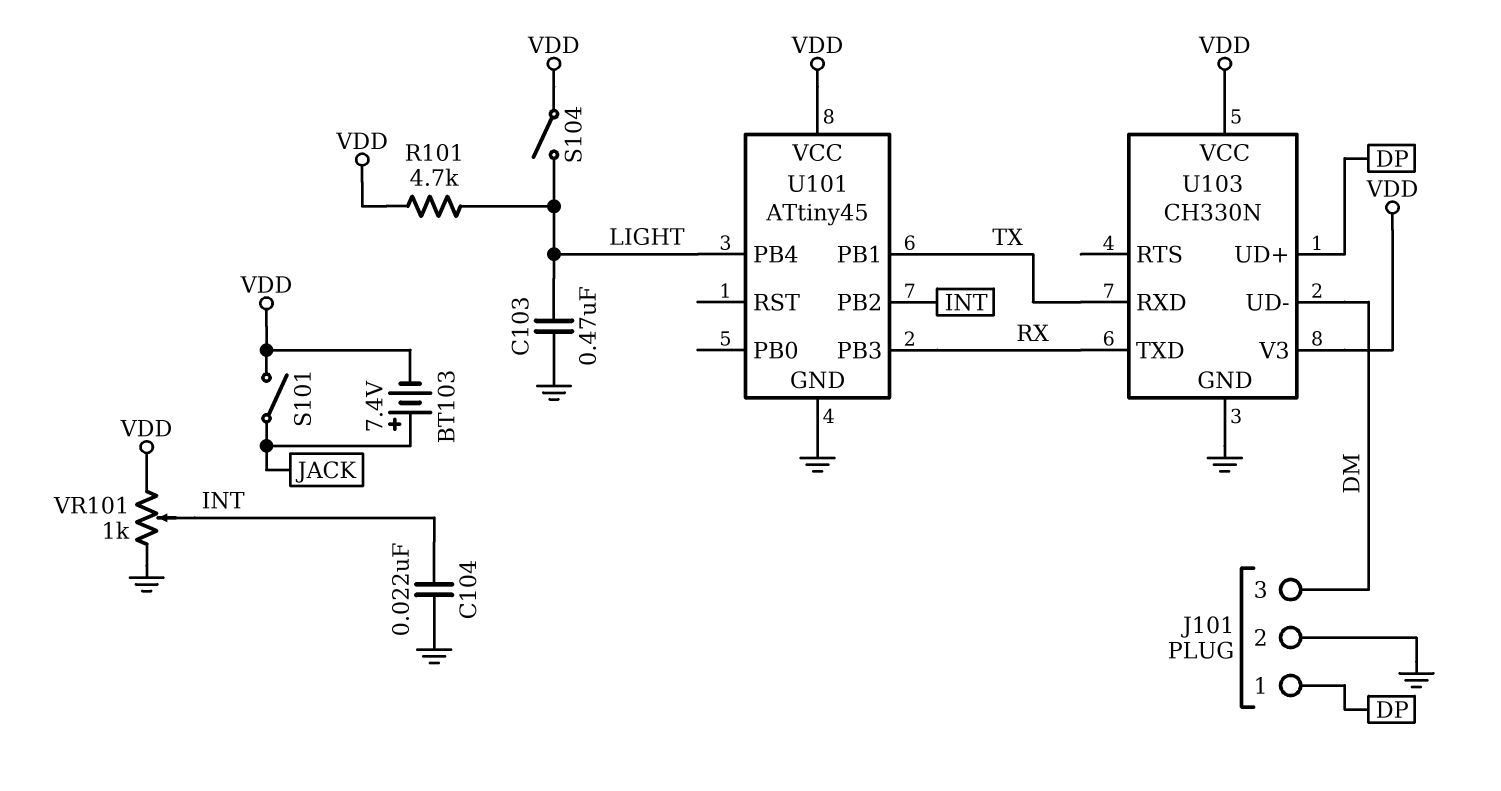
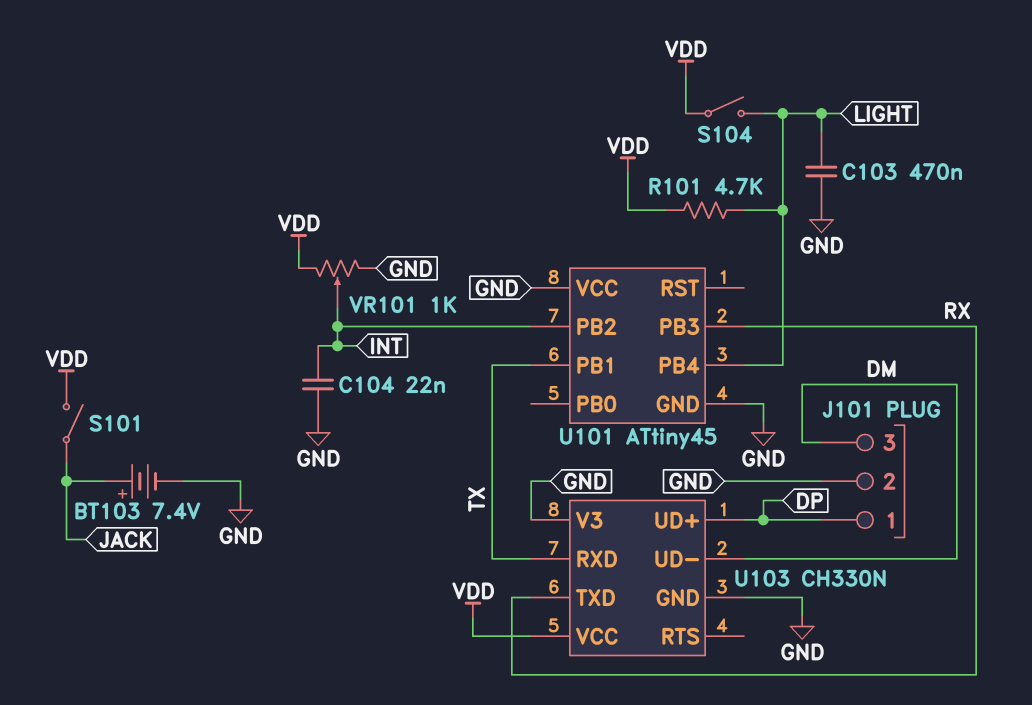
BT103: 7.4V (plus JACK, minus VDD) -> 7.4V (plus JACK, minus GND)
U101 pin VCC: VDD -> GND
U103 pin V3: VDD -> GND

